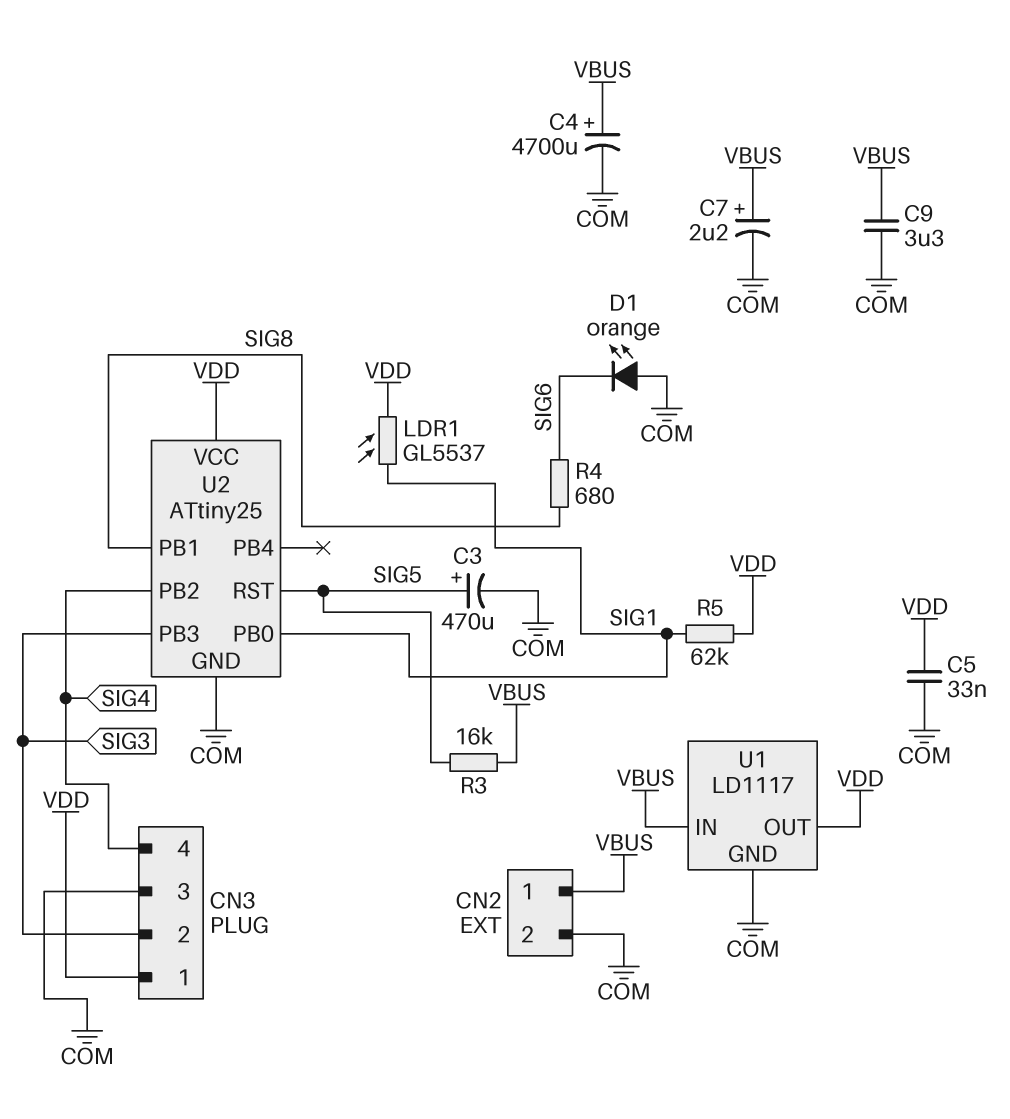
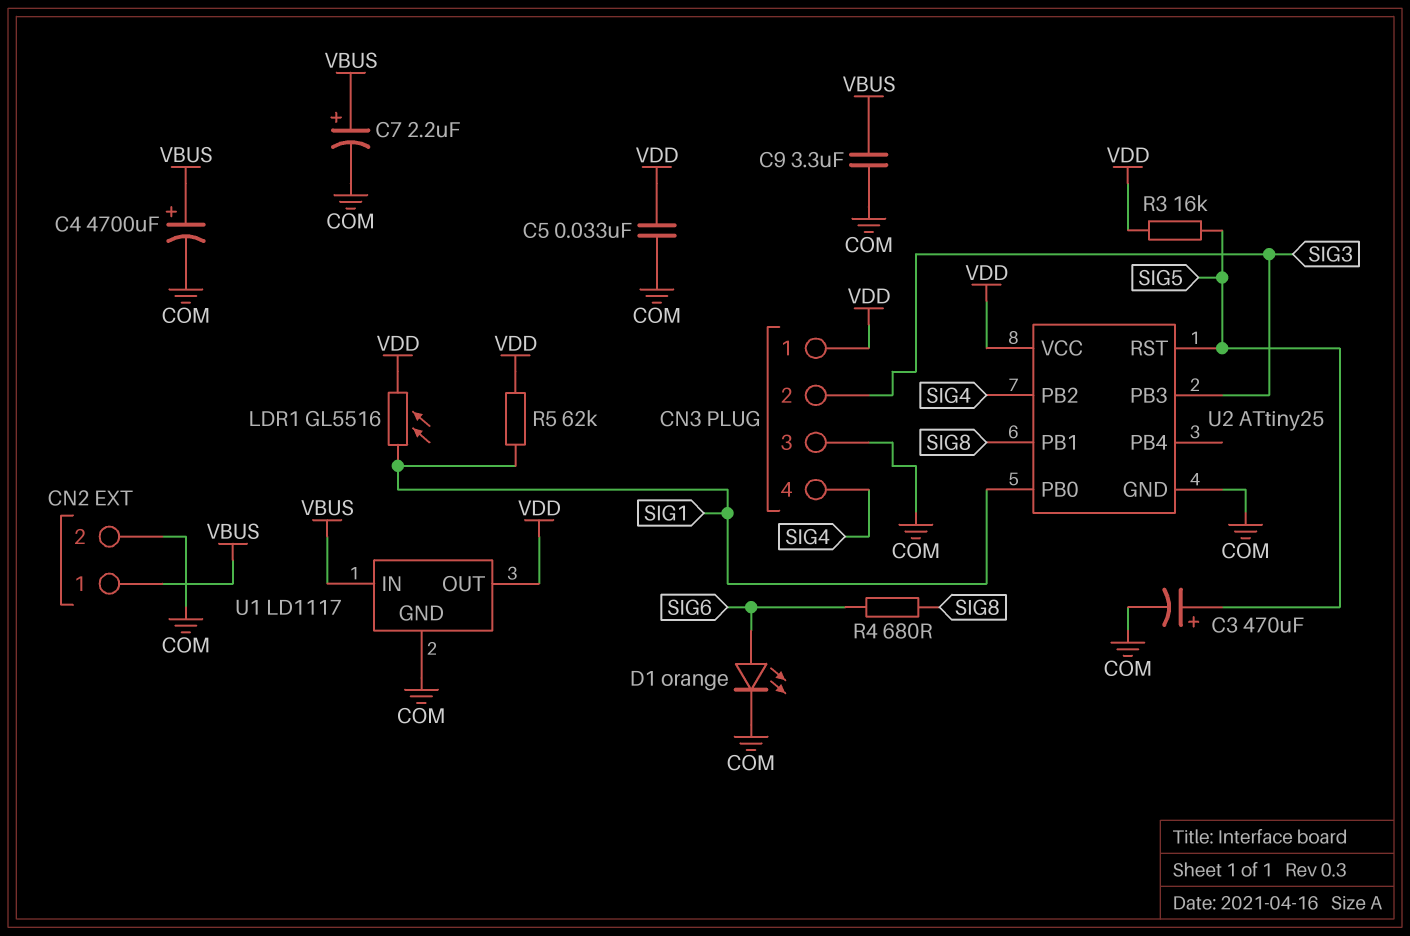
D1: LED orange (A COM, K SIG6) -> LED orange (A SIG6, K COM)
LDR1: GL5537 (SIG1, VDD) -> GL5516 (SIG1, VDD)
R3: 16k (SIG5, VBUS) -> 16k (SIG5, VDD)

